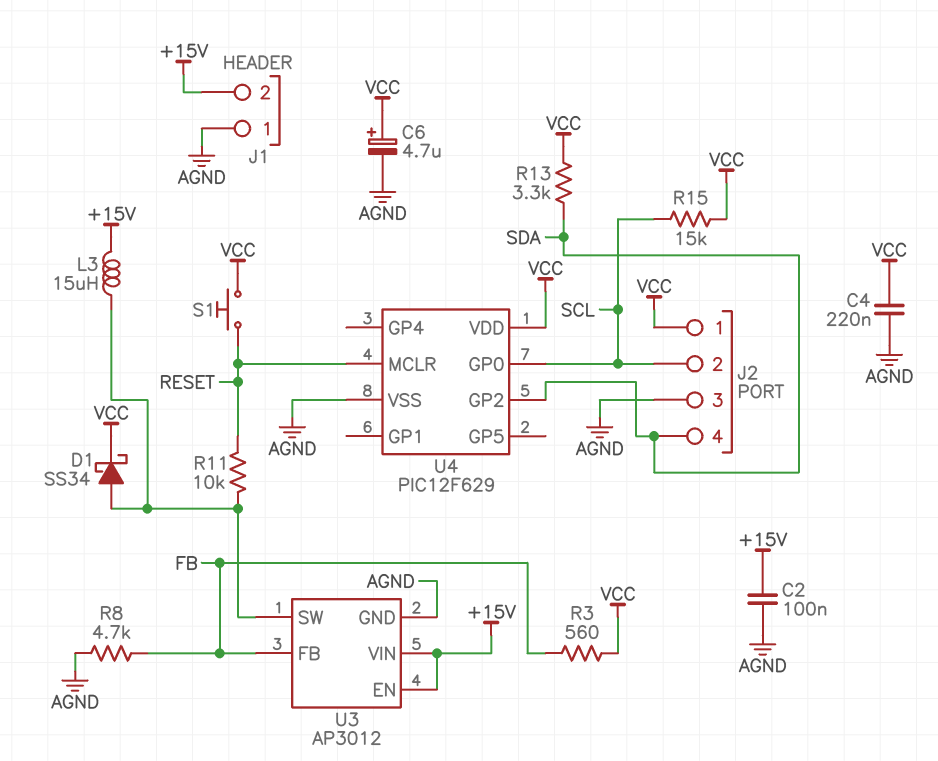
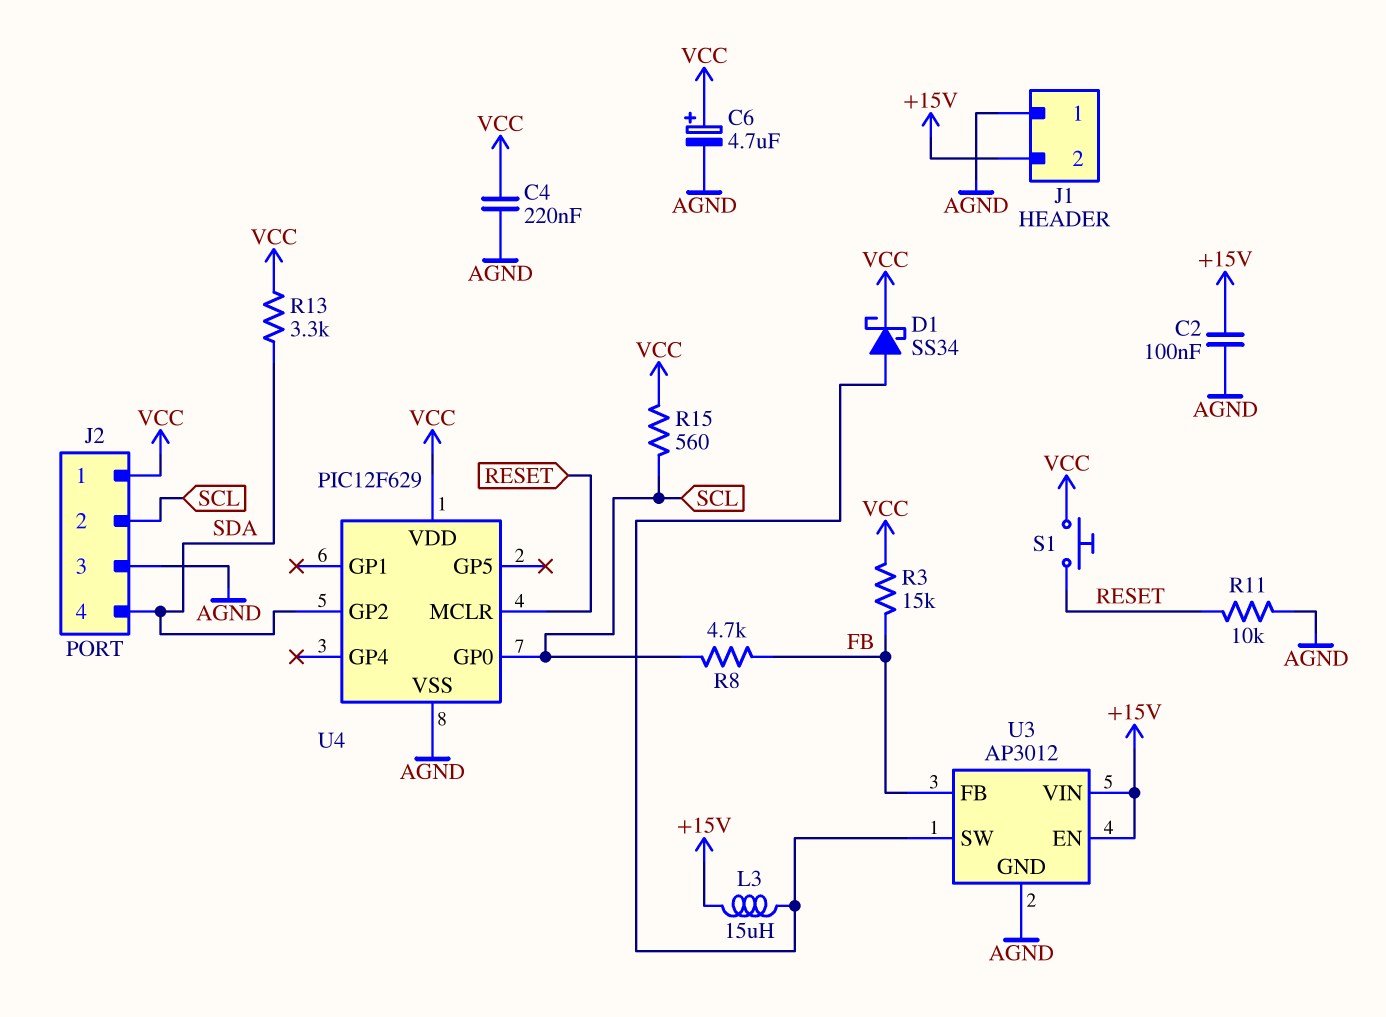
R3: 560 (FB, VCC) -> 15k (FB, VCC)
R8: 4.7k (AGND, FB) -> 4.7k (FB, SCL)
R11: 10k (RESET, U3/SW) -> 10k (AGND, RESET)
R15: 15k (SCL, VCC) -> 560 (SCL, VCC)

